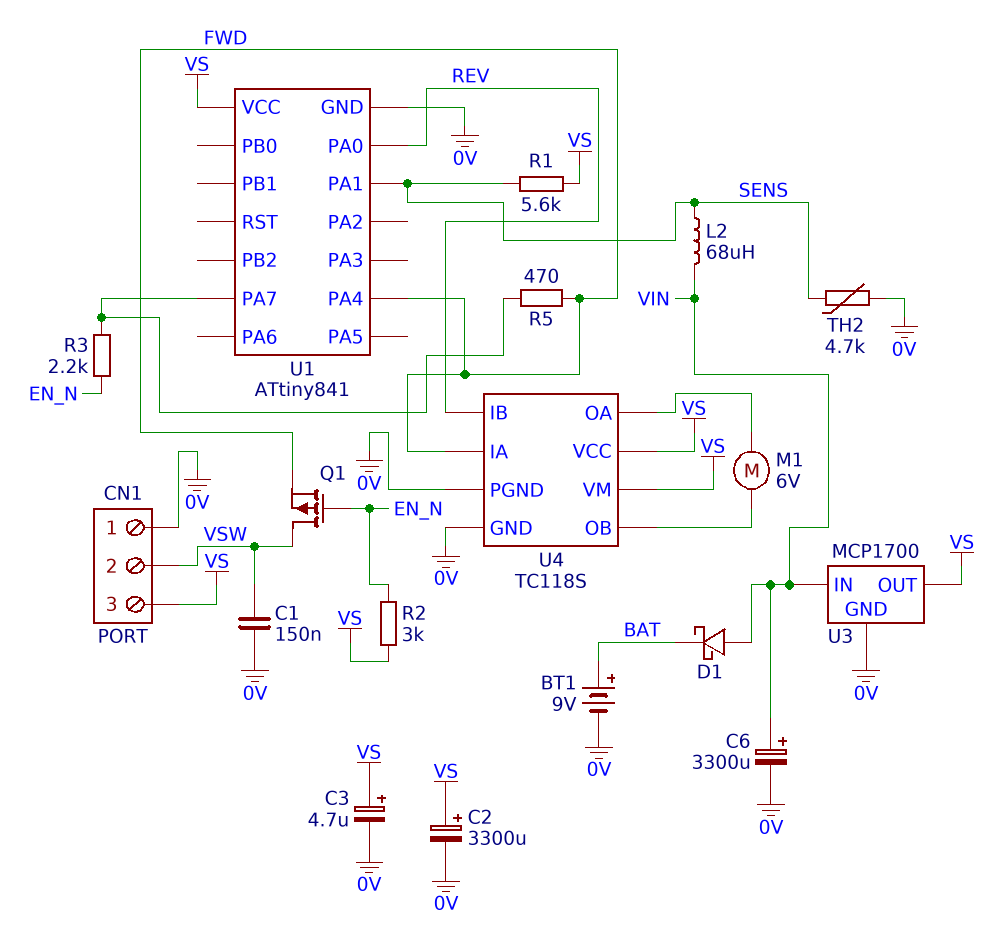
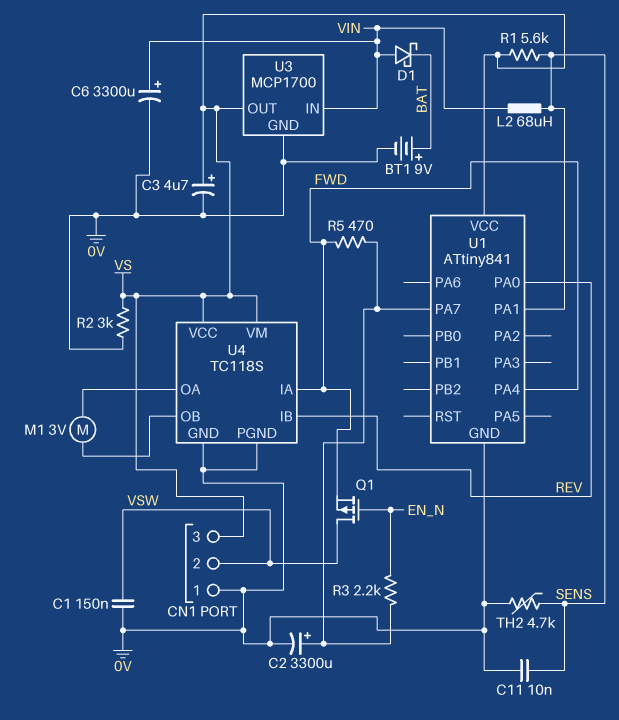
C2: 3300uF (plus VS, minus 0V) -> 3300uF (plus U1/PA7, minus 0V)
C11: none -> 10nF (0V, SENS)
M1: motor 6V (U4/OA, U4/OB) -> motor 3V (U4/OA, U4/OB)
R2: 3k (EN_N, VS) -> 3k (0V, VS)

